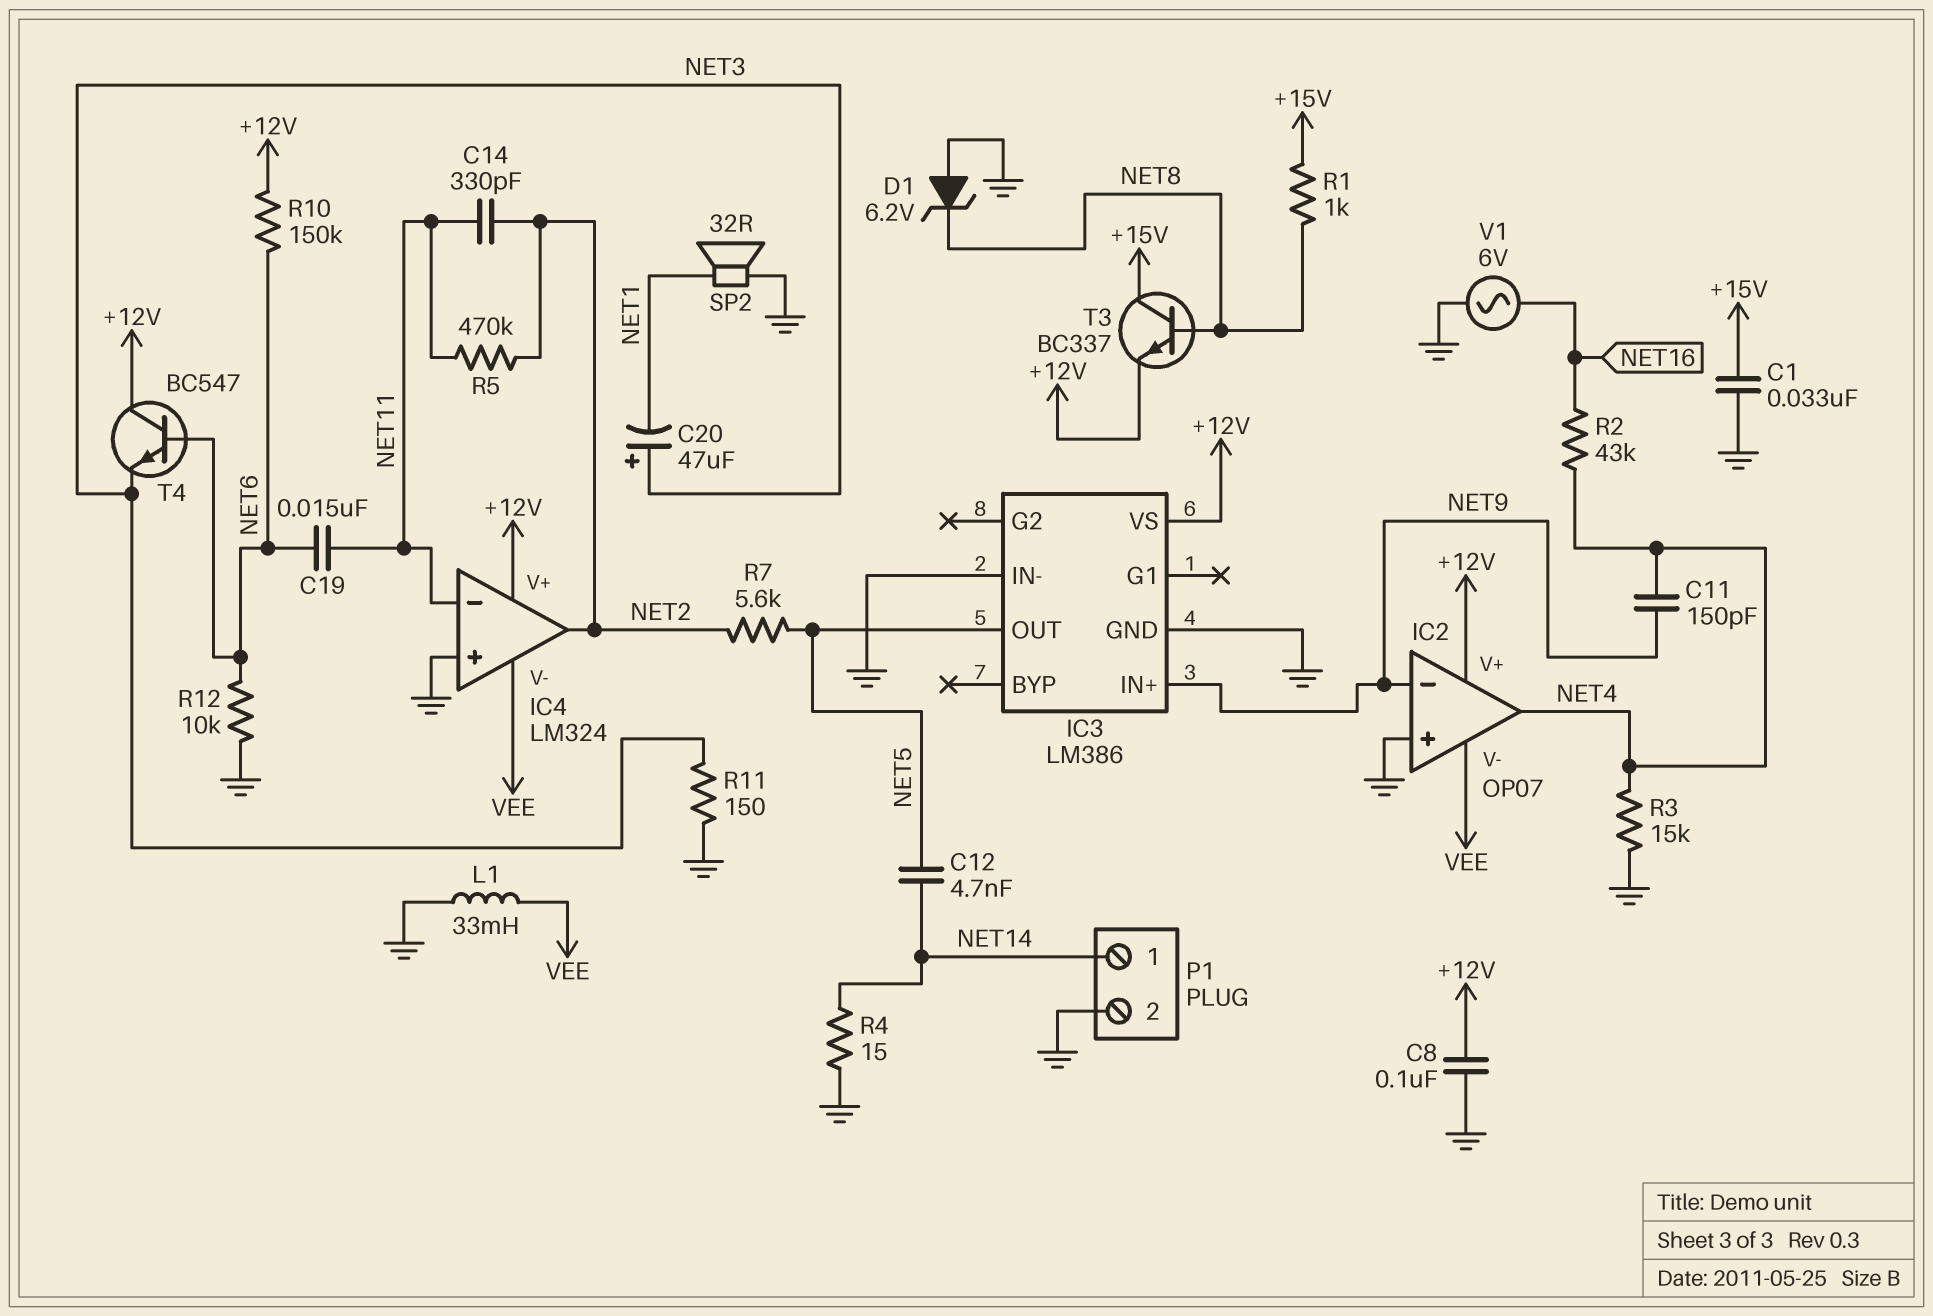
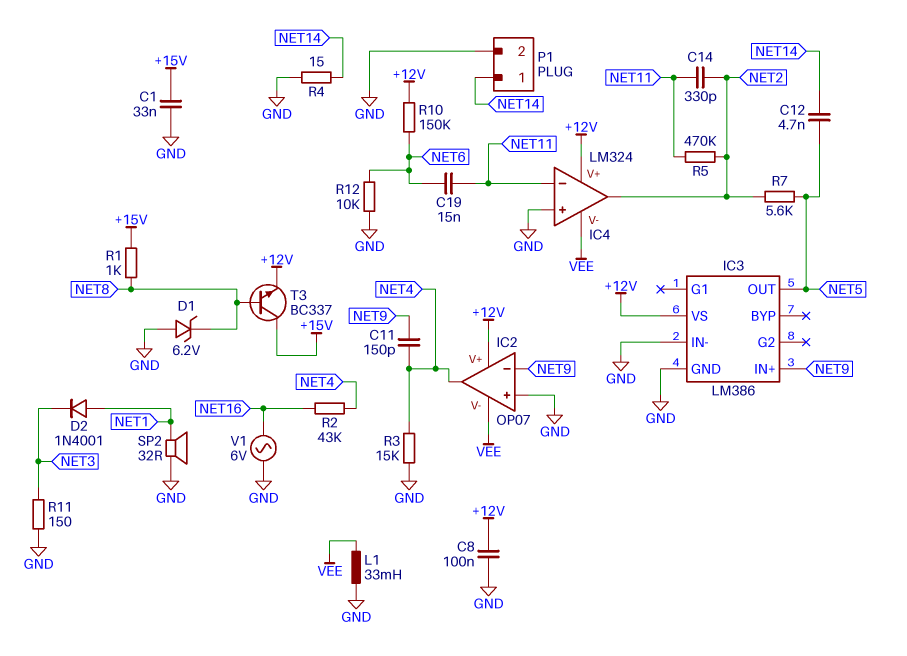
C20: 47uF (plus NET3, minus NET1) -> none
D2: none -> diode 1N4001 (A NET1, K NET3)
T4: NPN BC547 (B NET6, C +12V, E NET3) -> none

